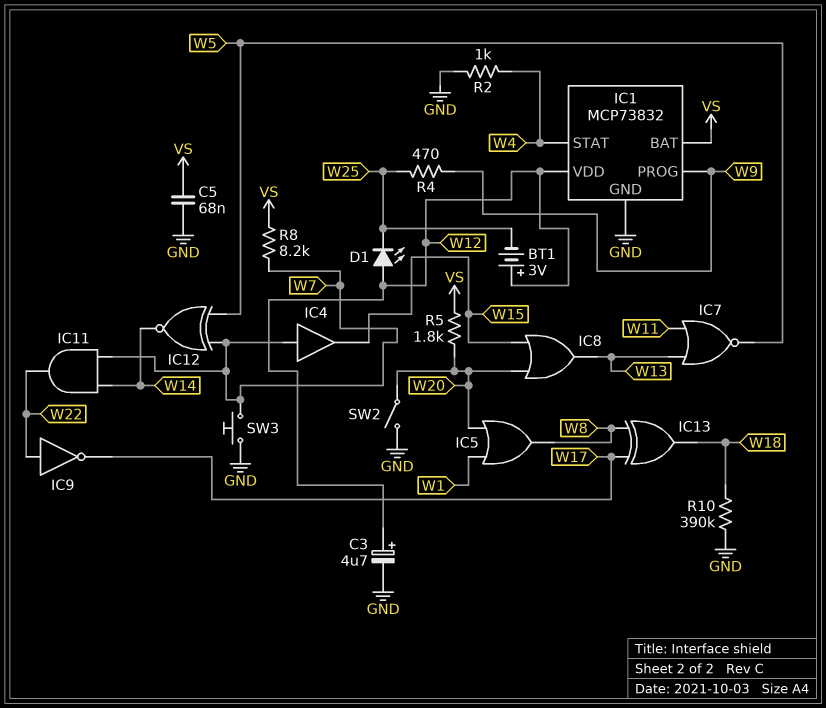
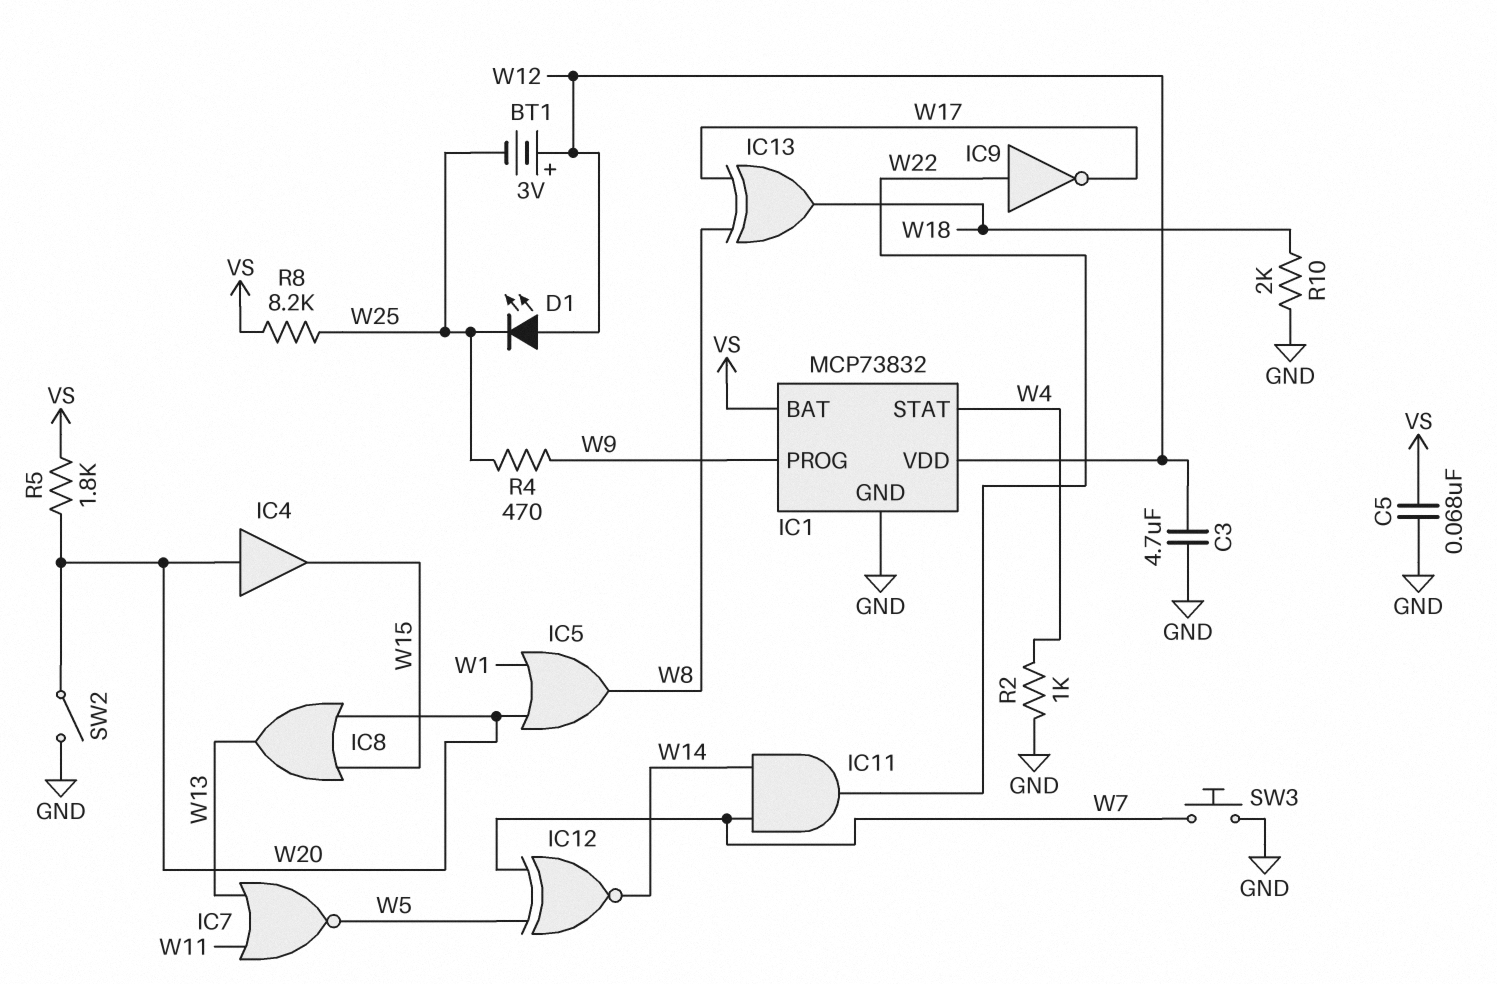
C3: 4.7uF (plus W12, minus GND) -> 4.7uF (GND, W12)
IC4: buffer (in W7, out W15) -> buffer (in W20, out W15)
R8: 8.2k (VS, W7) -> 8.2k (VS, W25)
R10: 390k (GND, W18) -> 2k (GND, W18)

